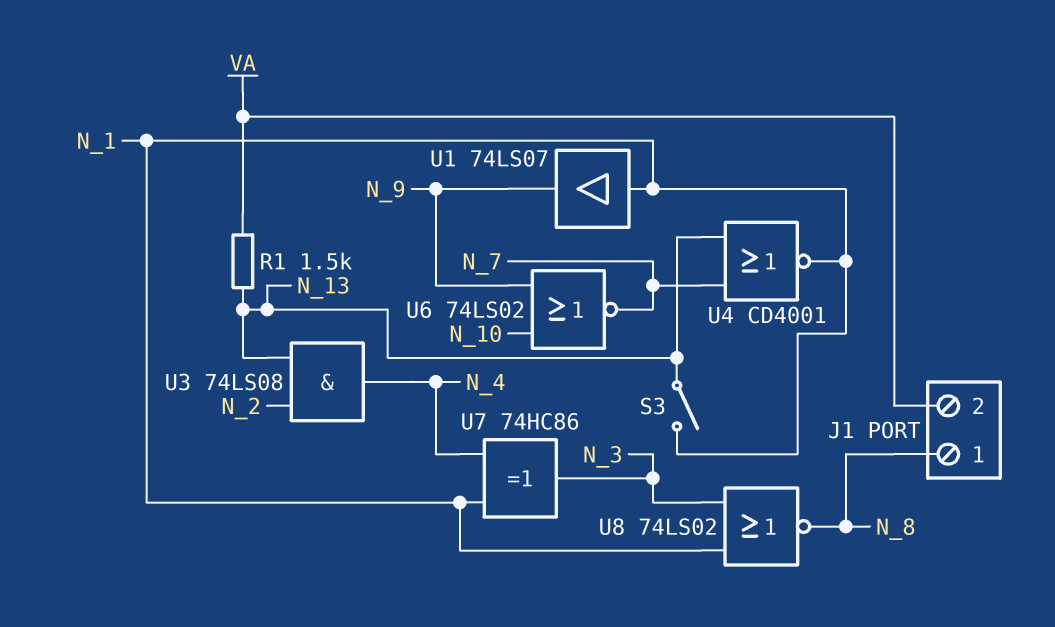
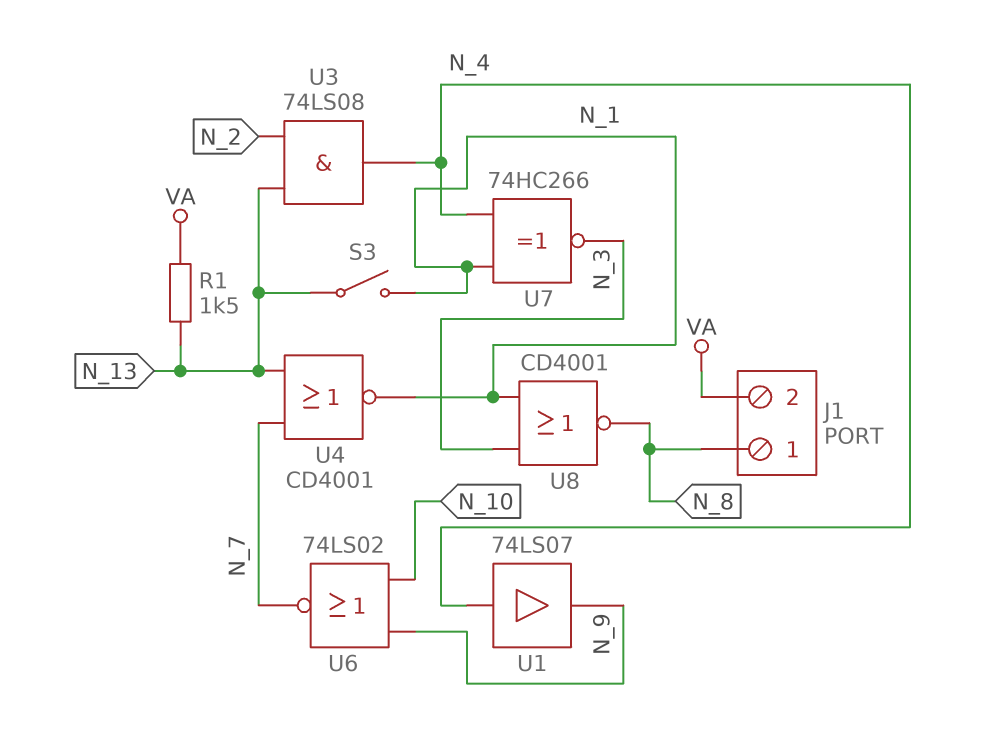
U1: buffer 74LS07 (in N_1, out N_9) -> buffer 74LS07 (in N_4, out N_9)
U7: XOR 74HC86 (in N_1, in N_4, out N_3) -> XNOR 74HC266 (in N_1, in N_4, out N_3)
U8: NOR 74LS02 (in N_1, in N_3, out N_8) -> NOR CD4001 (in N_1, in N_3, out N_8)

